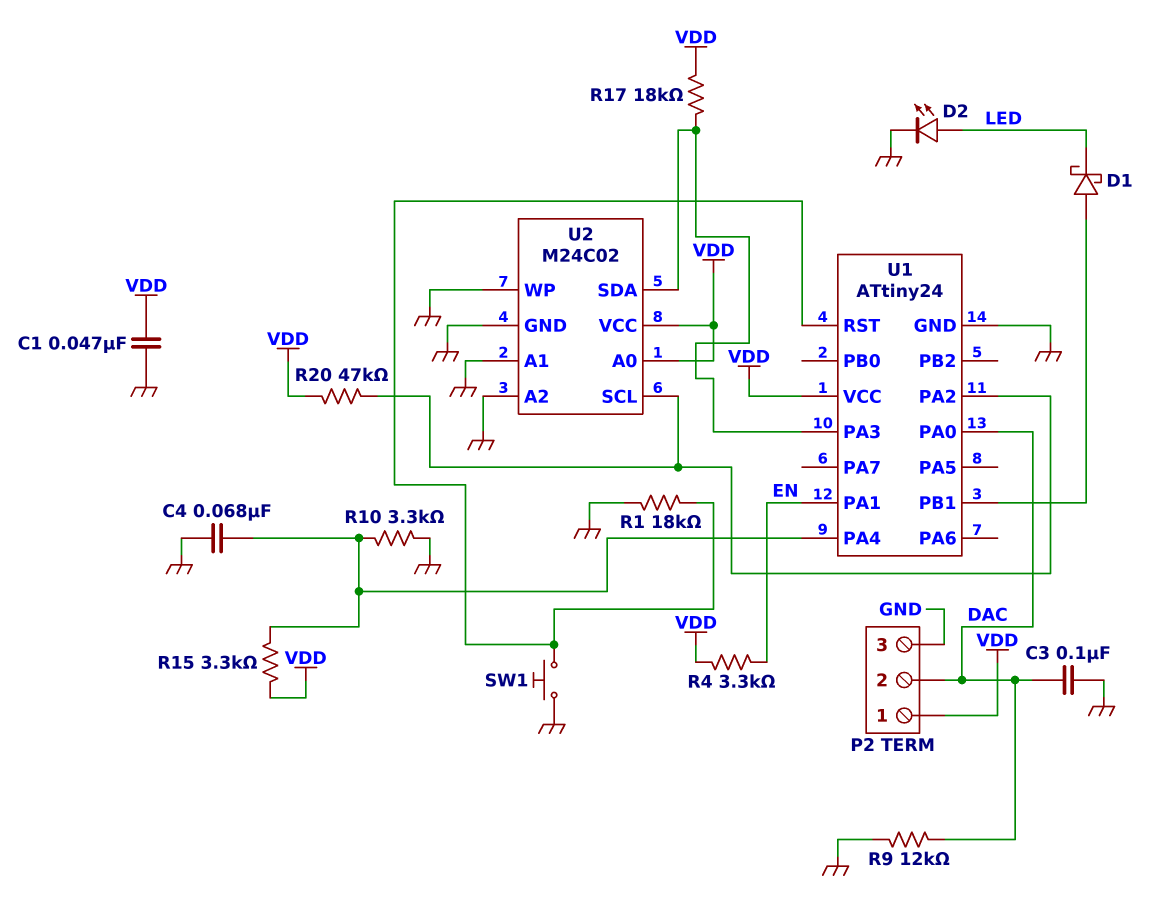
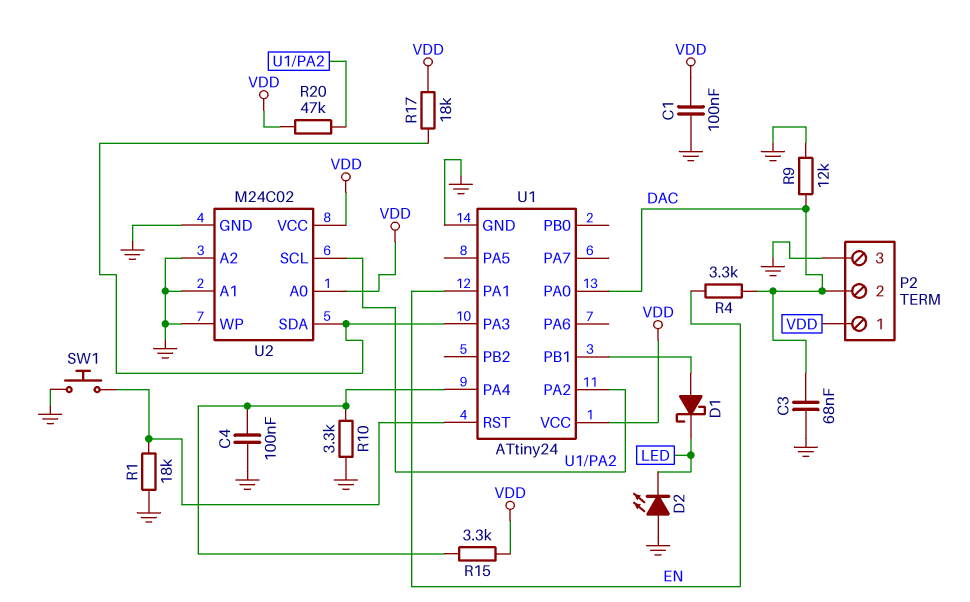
C1: 47nF (GND, VDD) -> 100nF (GND, VDD)
C3: 100nF (DAC, GND) -> 68nF (DAC, GND)
C4: 68nF (GND, U1/PA4) -> 100nF (GND, U1/PA4)
D2: LED (A LED, K GND) -> LED (A GND, K LED)
R4: 3.3k (EN, VDD) -> 3.3k (DAC, EN)

